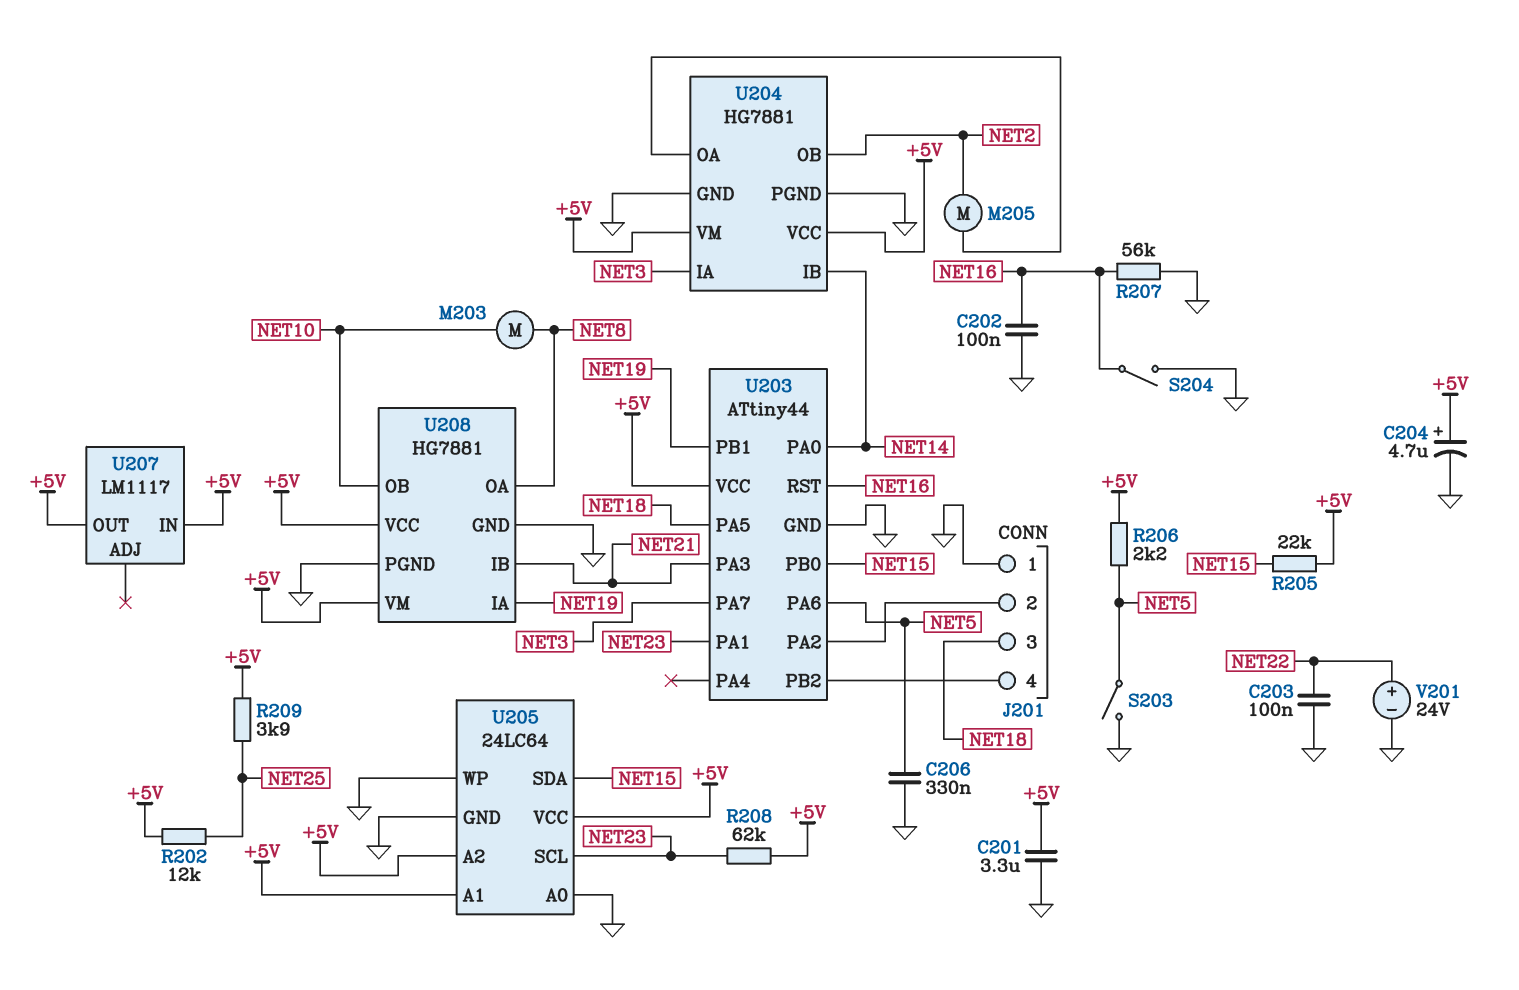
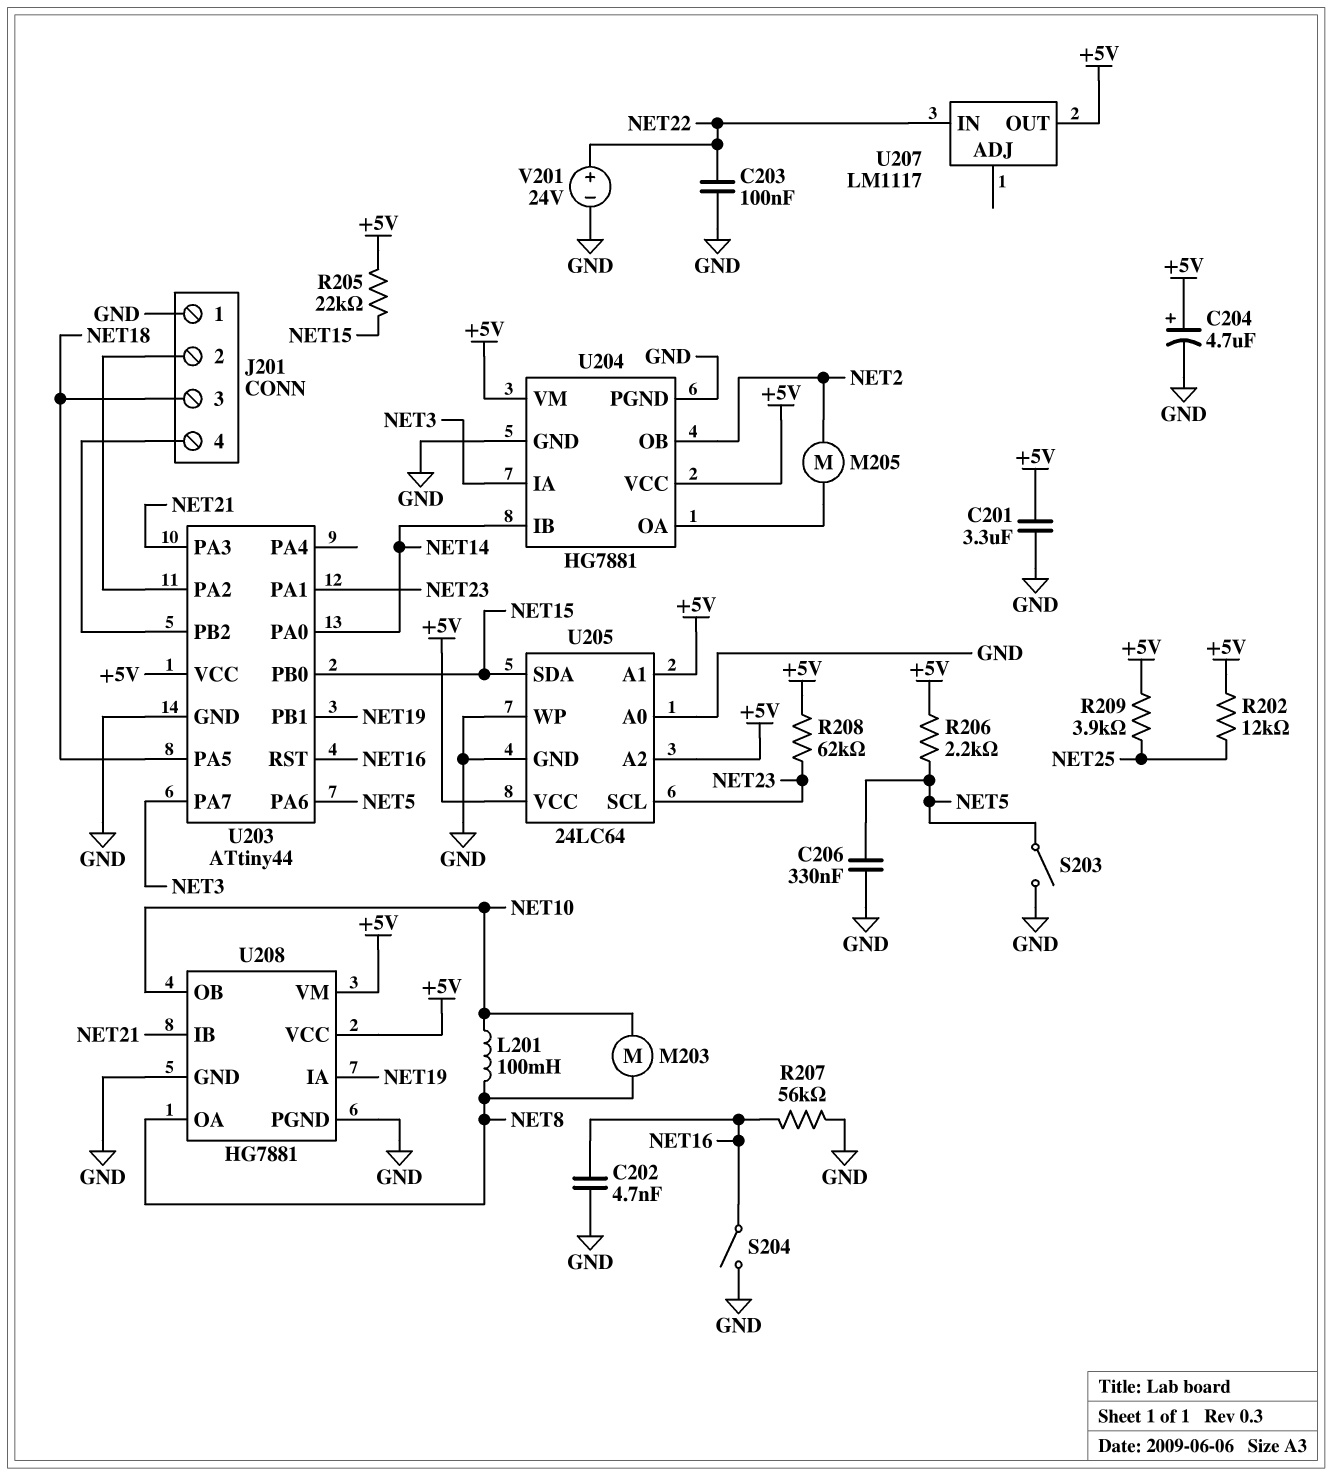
C202: 100nF (GND, NET16) -> 4.7nF (GND, NET16)
L201: none -> 100mH (NET8, NET10)
U207 pin IN: +5V -> NET22

